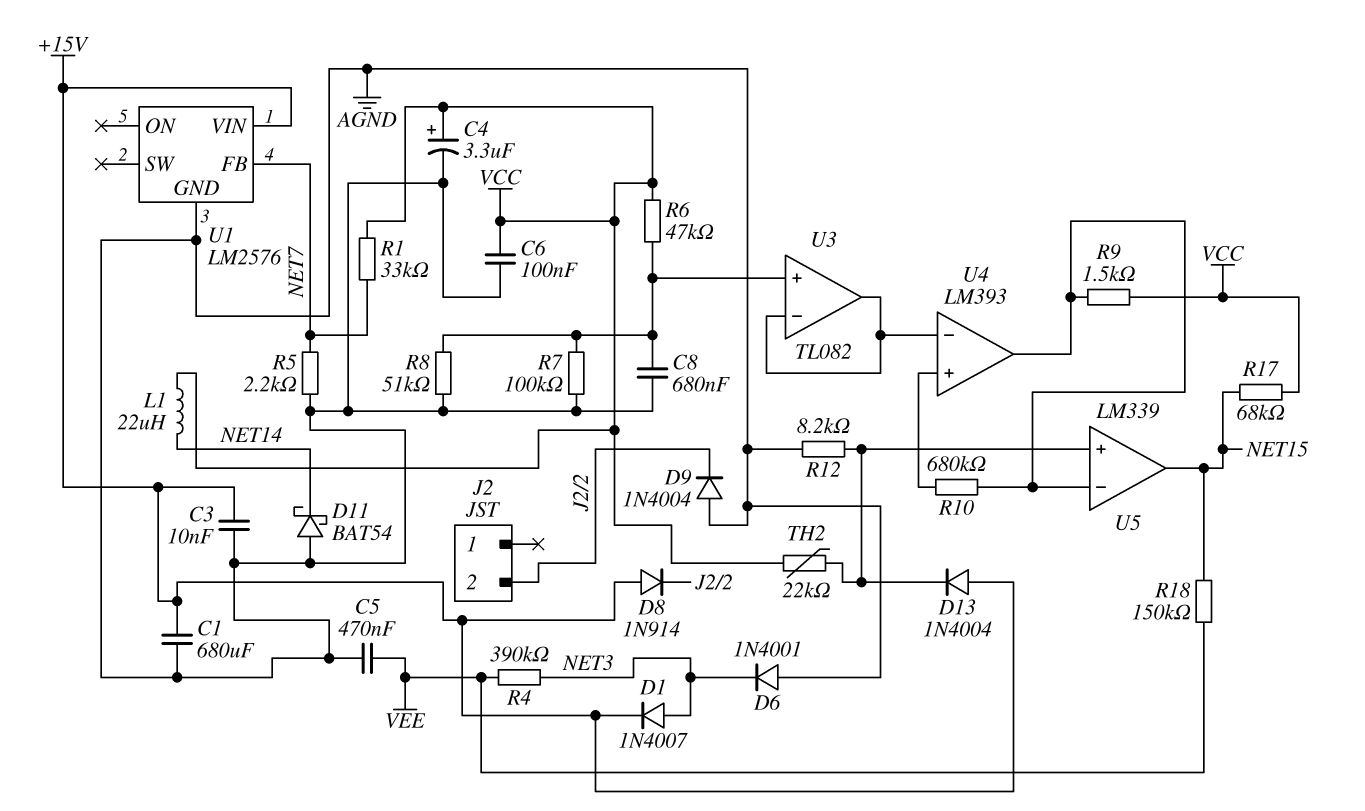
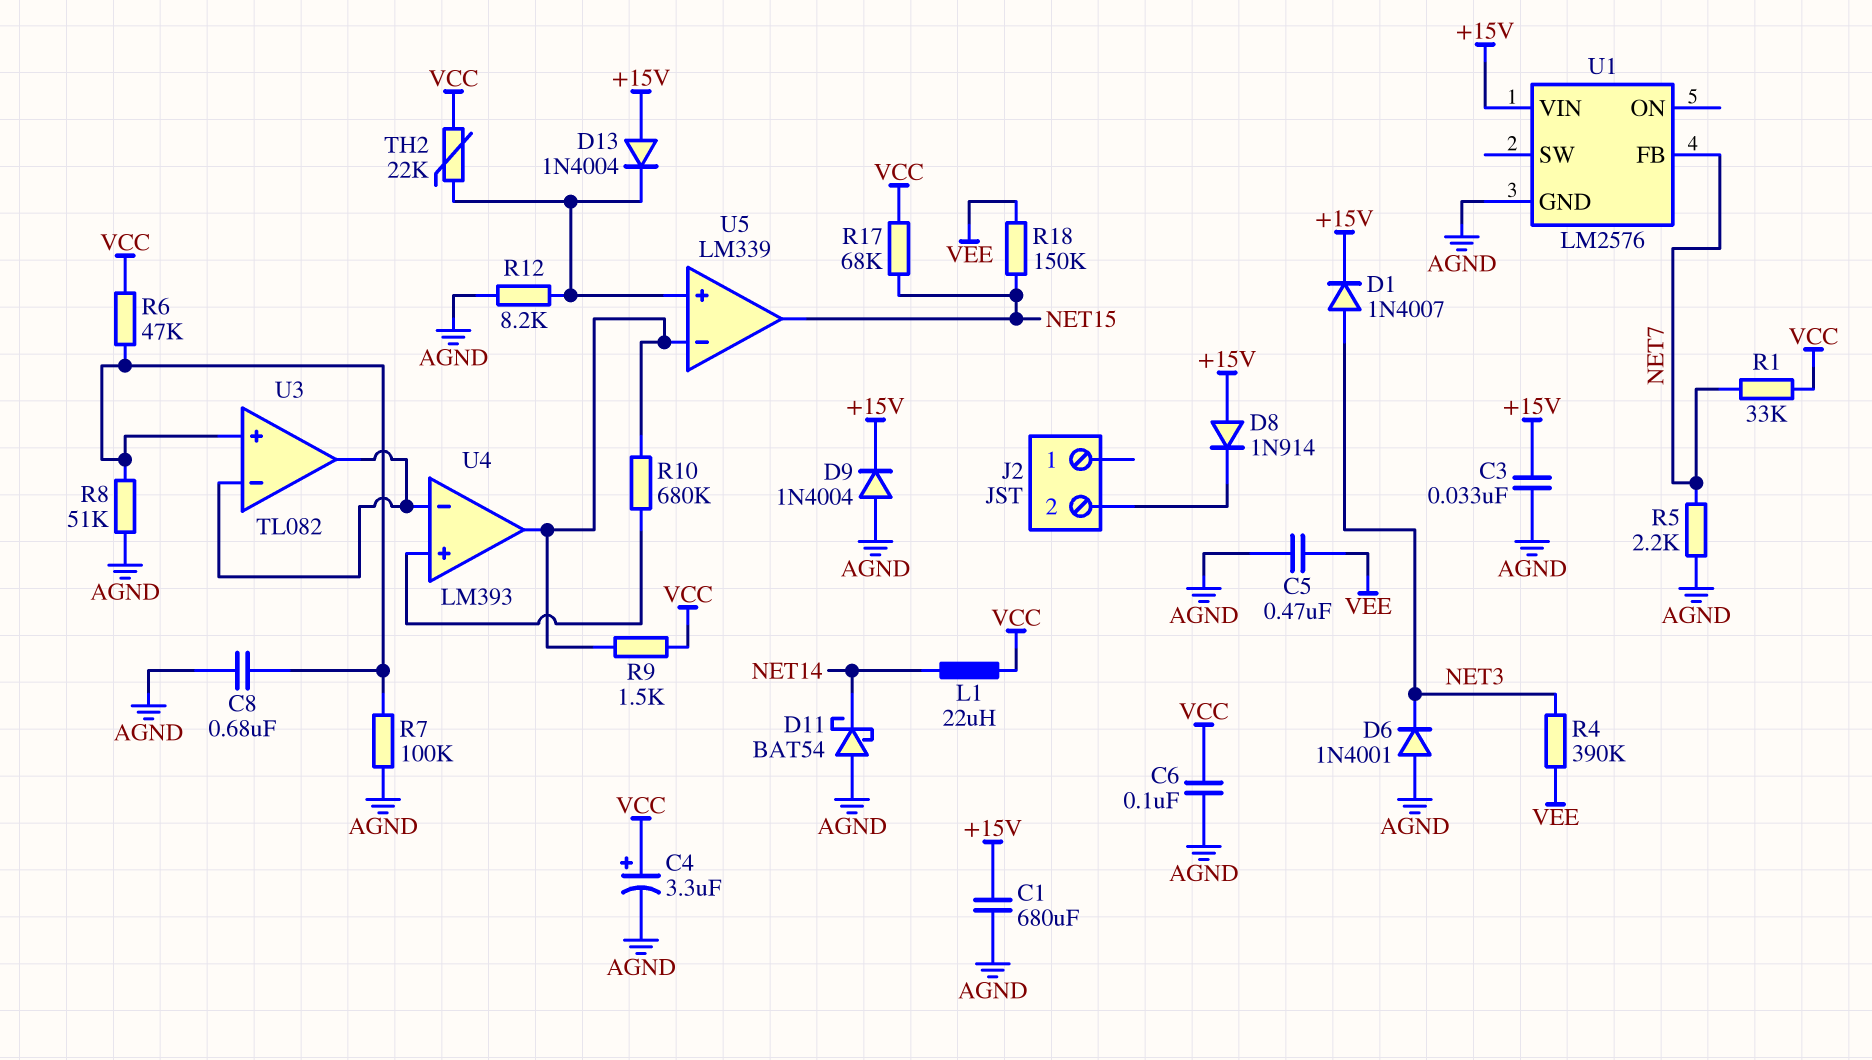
C3: 10nF (+15V, AGND) -> 33nF (+15V, AGND)
D9: diode 1N4004 (A AGND, K J2/2) -> diode 1N4004 (A AGND, K +15V)

